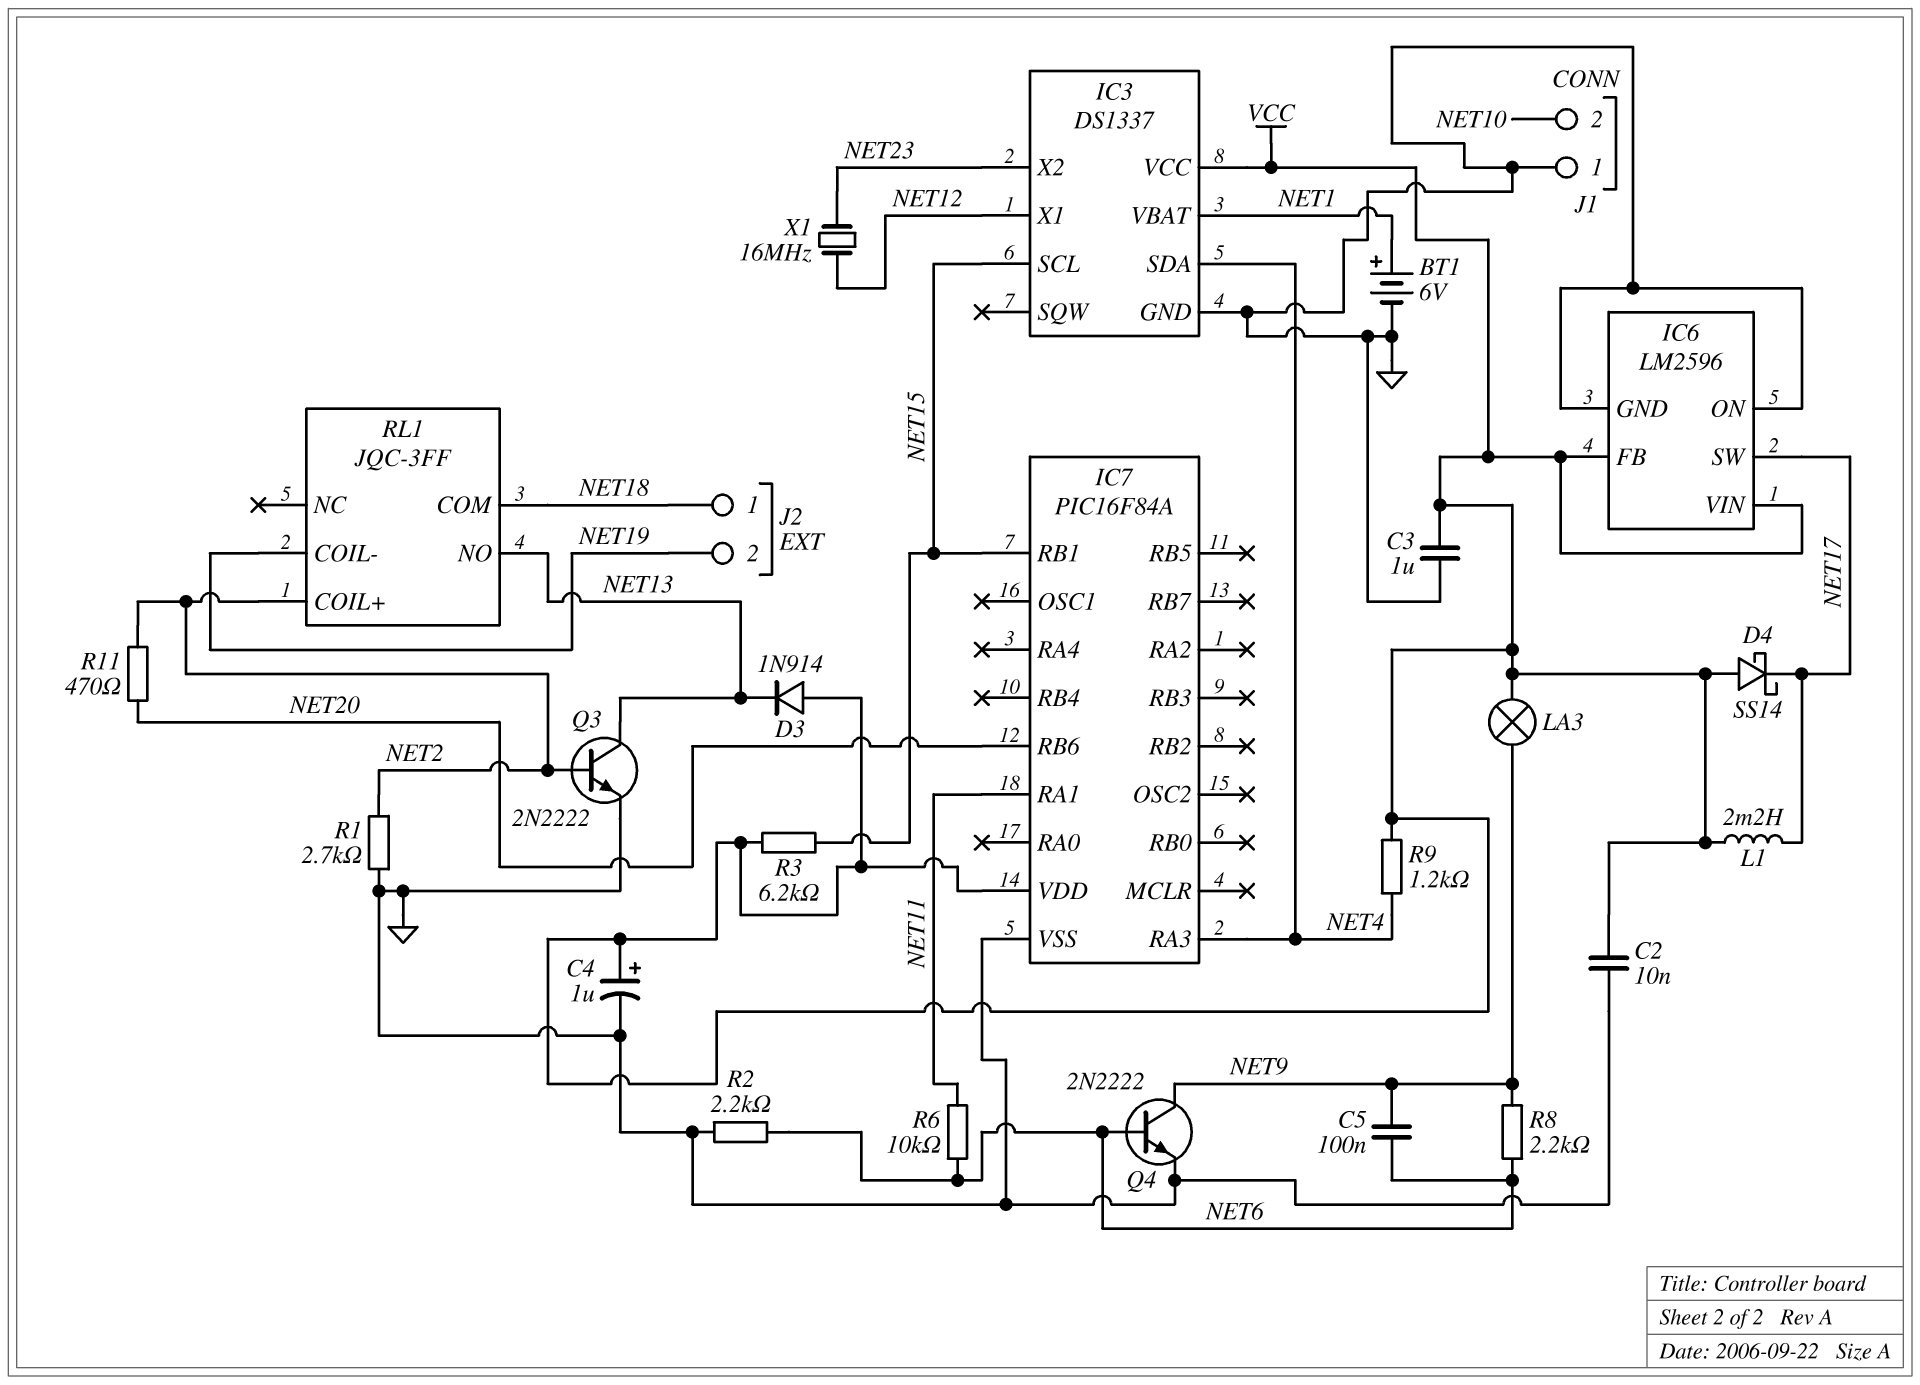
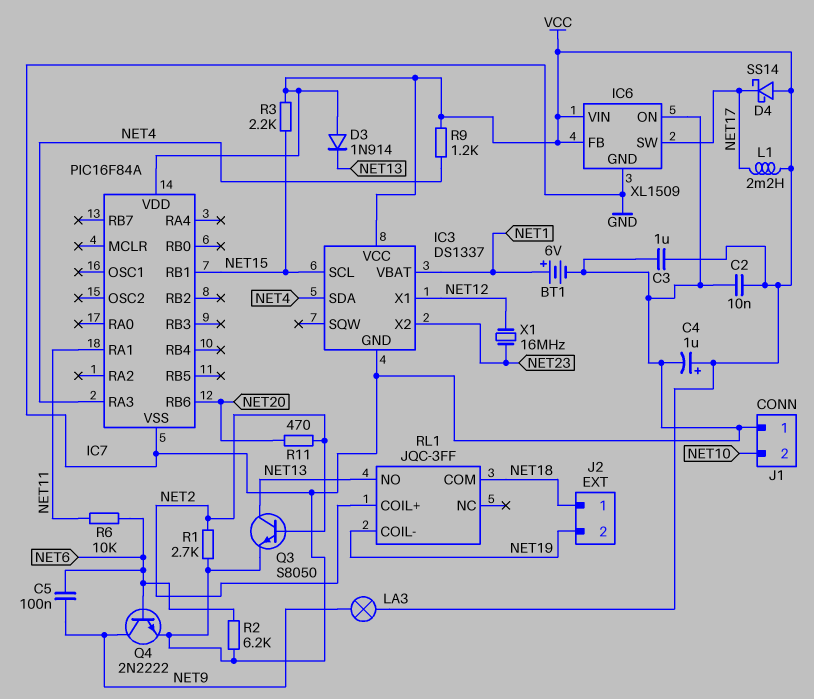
IC6: LM2596 -> XL1509
Q3: NPN 2N2222 (B NET2, C NET13, E GND) -> NPN S8050 (B NET2, C NET13, E GND)
R2: 2.2k (GND, NET6) -> 6.2k (GND, NET6)
R3: 6.2k (NET15, VCC) -> 2.2k (NET15, VCC)
R8: 2.2k (NET6, NET9) -> none

